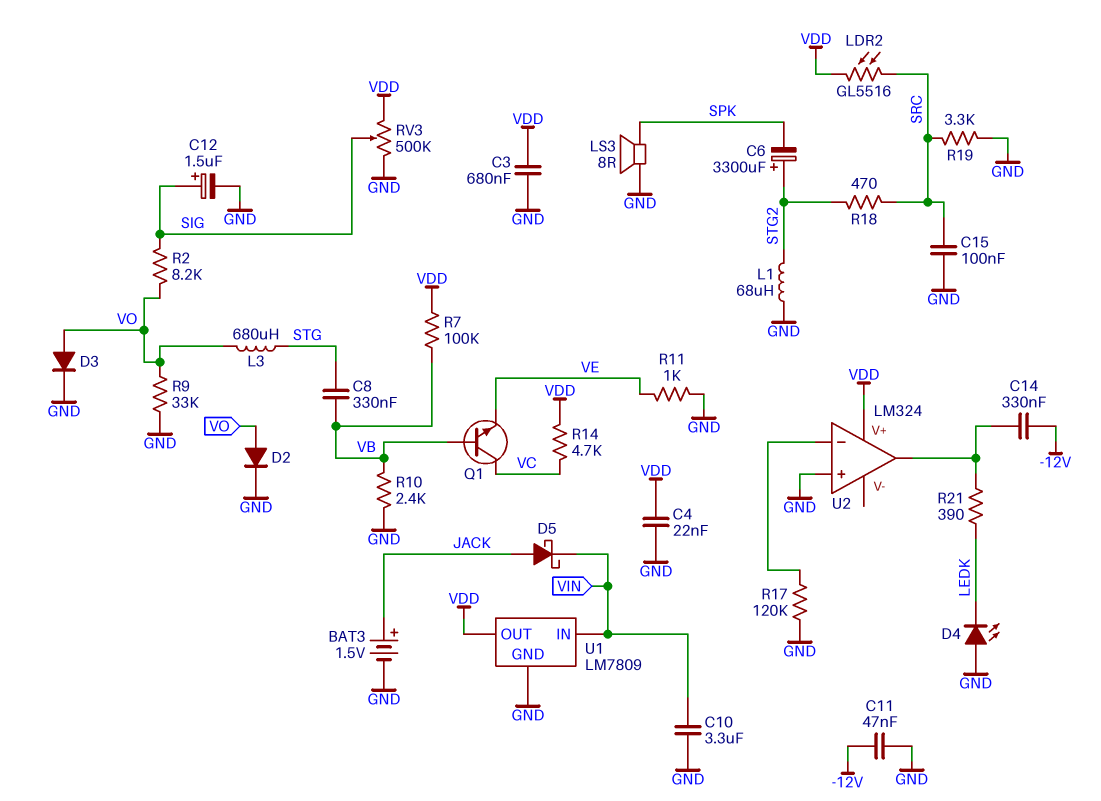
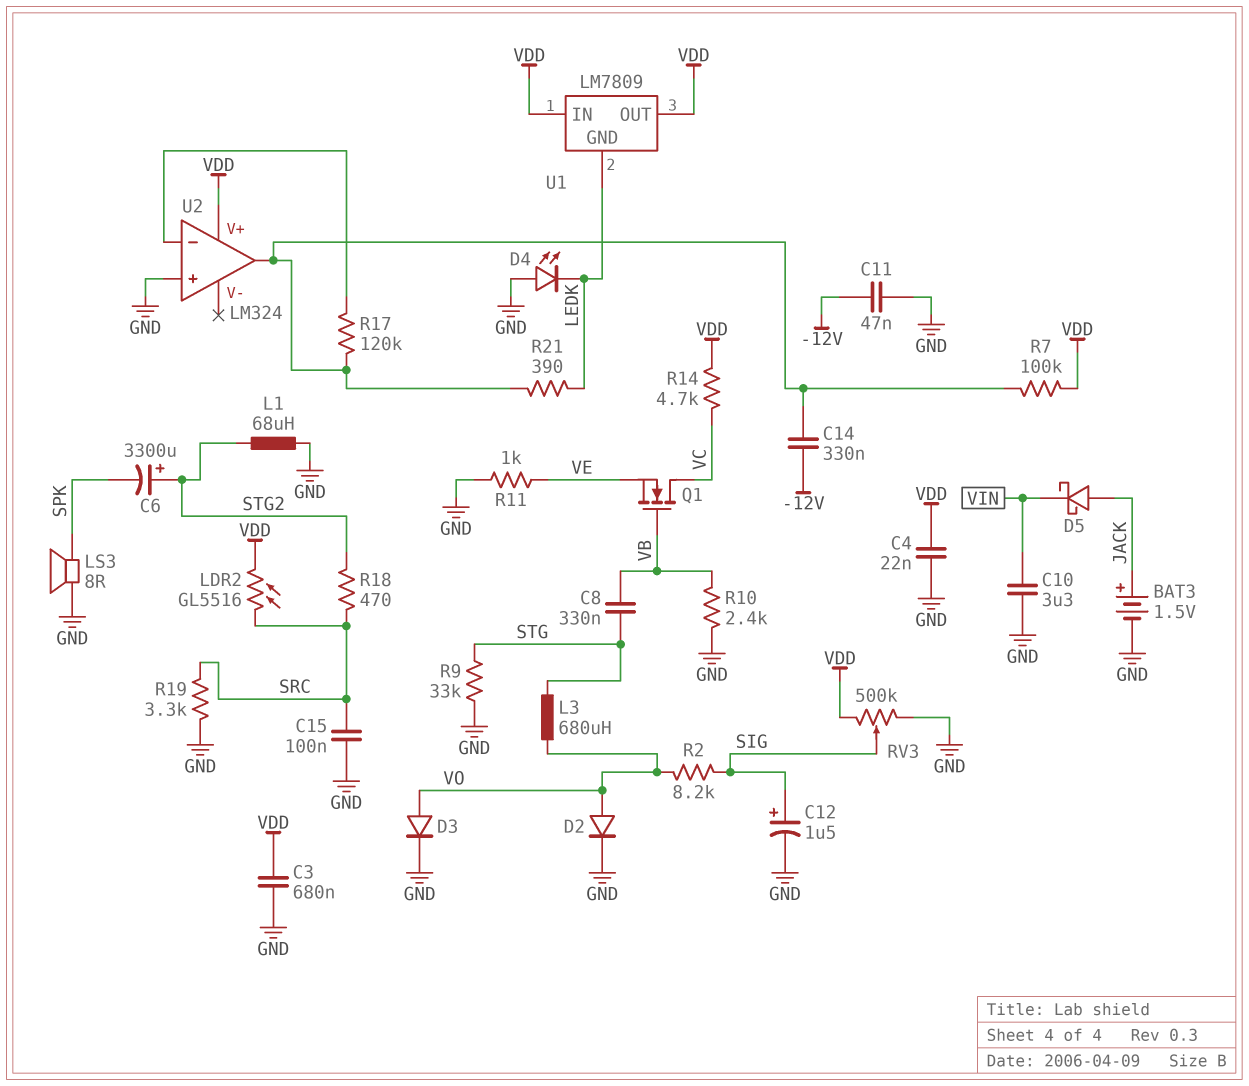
Q1: NPN (B VB, C VC, E VE) -> NMOS (G VB, D VC, S VE)
R7: 100k (VB, VDD) -> 100k (U2/out, VDD)
R9: 33k (GND, VO) -> 33k (GND, STG)
R17: 120k (GND, U2/in-) -> 120k (U2/in-, U2/out)
U1 pin GND: GND -> LEDK
U1 pin IN: VIN -> VDD

